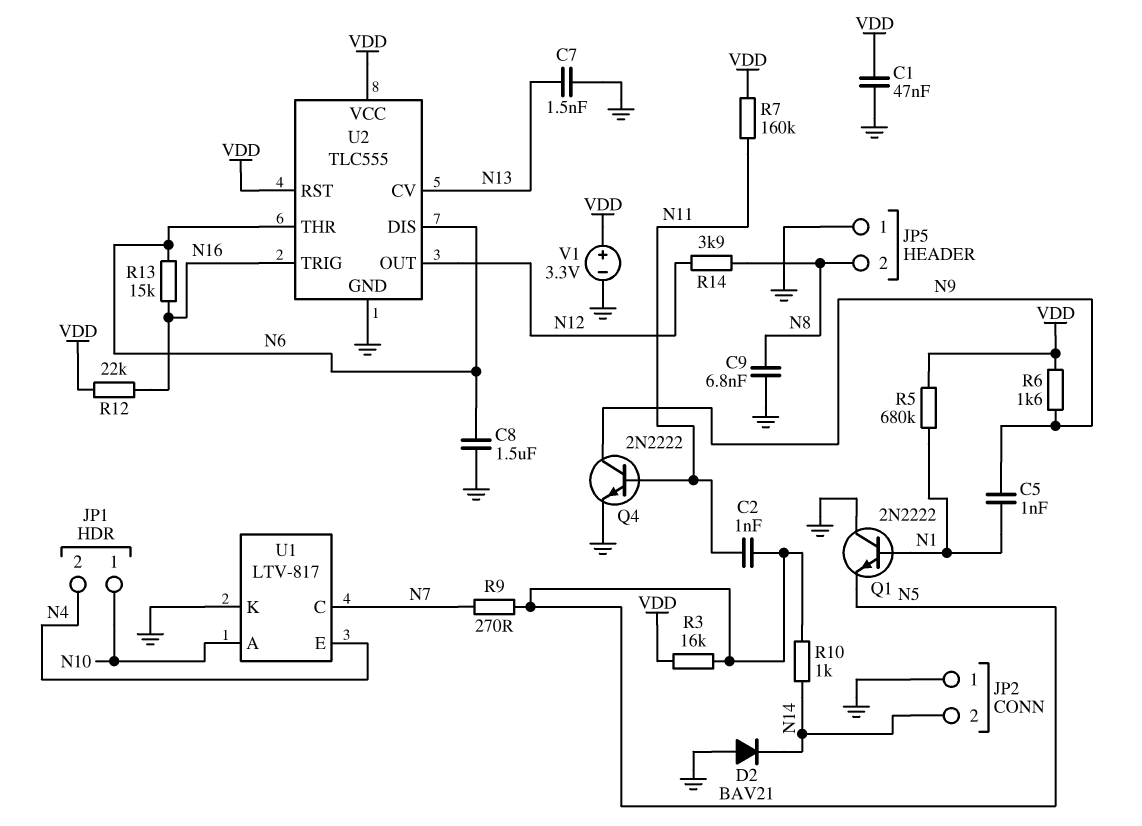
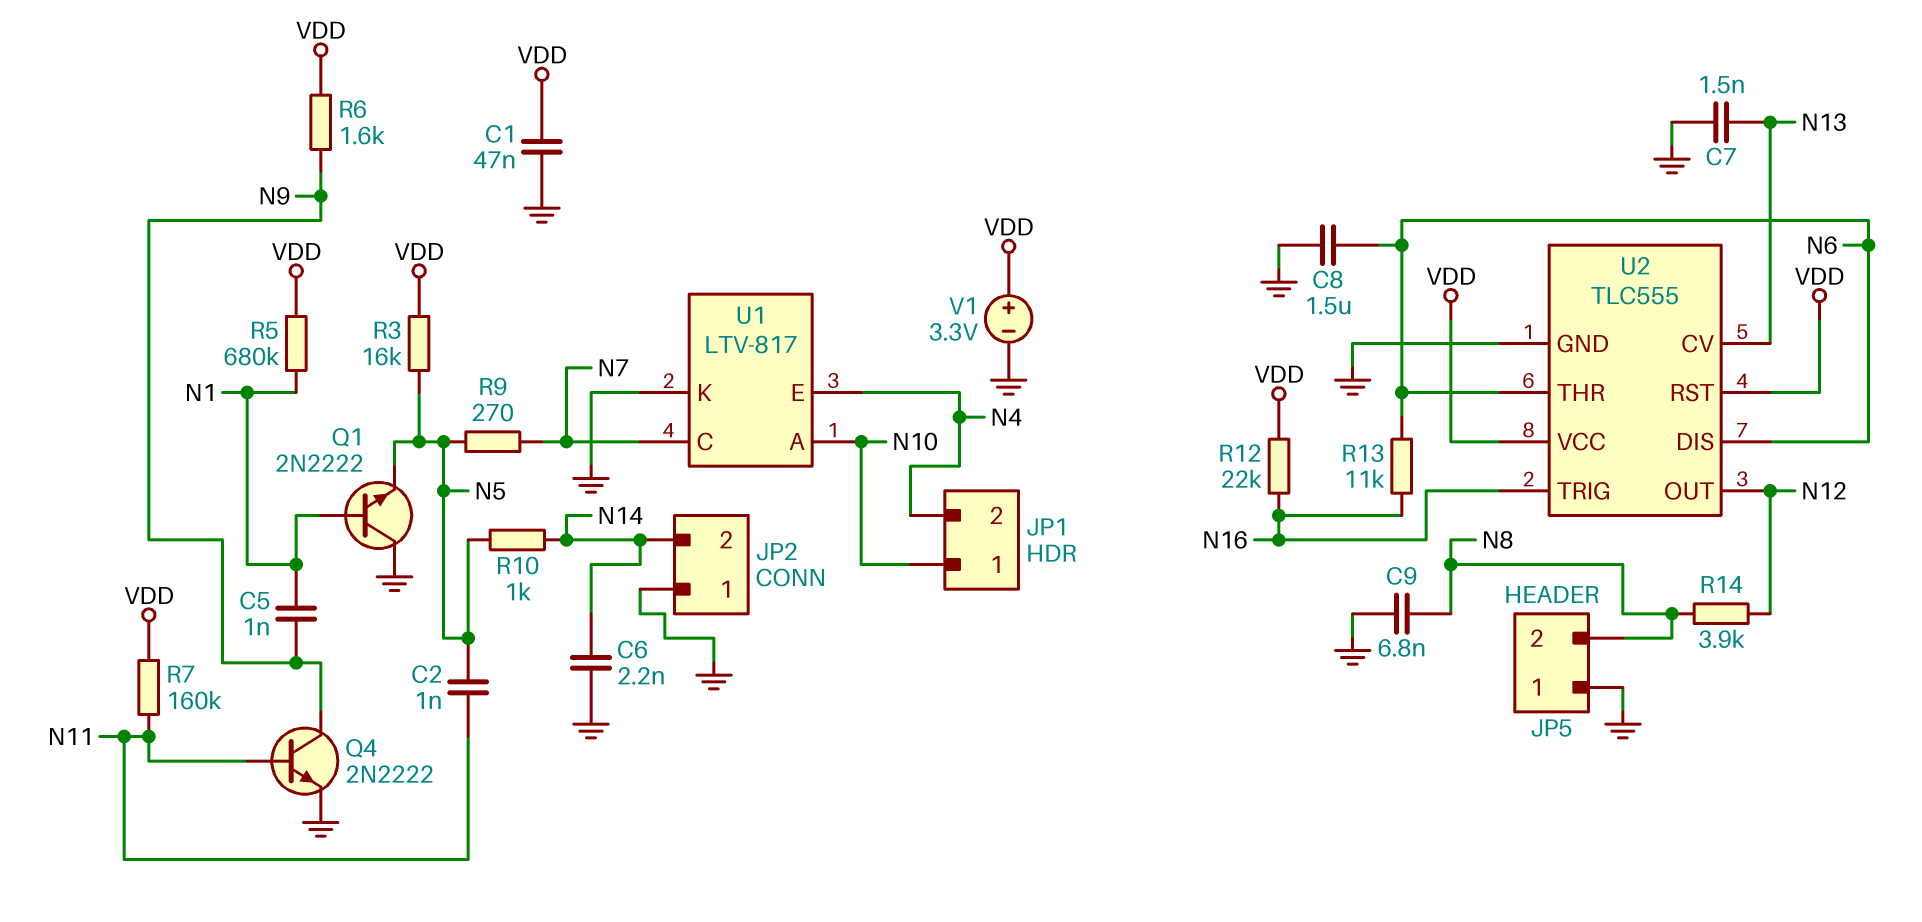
C6: none -> 2.2nF (GND, N14)
D2: diode BAV21 (A GND, K N14) -> none
R13: 15k (N6, N16) -> 11k (N6, N16)

